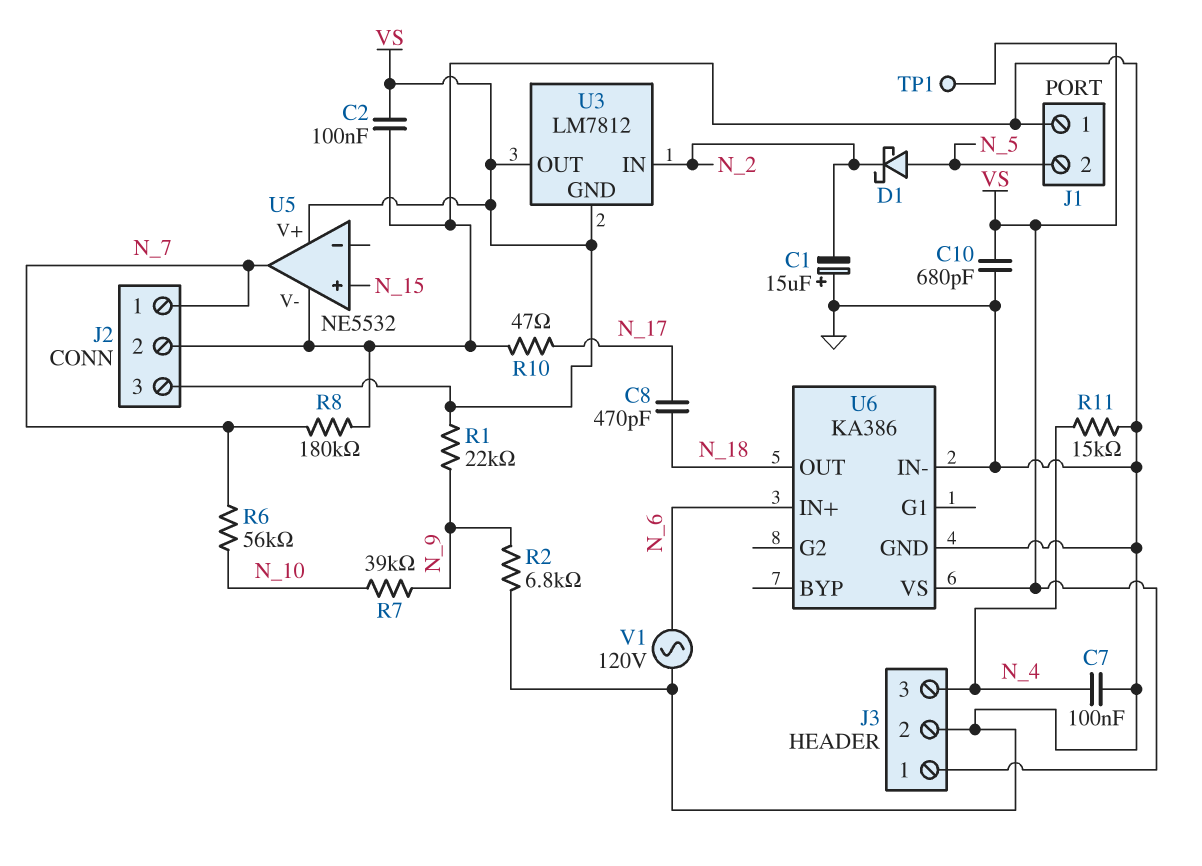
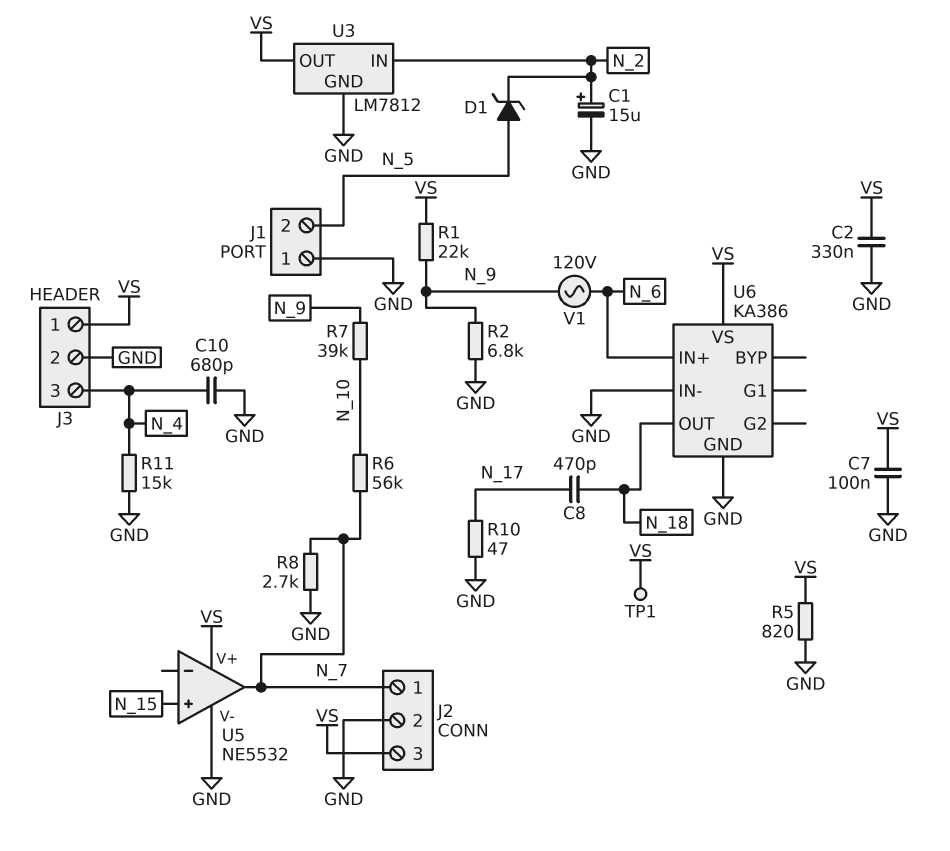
C1: 15uF (plus GND, minus N_2) -> 15uF (plus N_2, minus GND)
C2: 100nF (GND, VS) -> 330nF (GND, VS)
C7: 100nF (GND, N_4) -> 100nF (GND, VS)
C10: 680pF (GND, VS) -> 680pF (GND, N_4)
D1: schottky (A N_5, K N_2) -> zener (A N_5, K N_2)
R5: none -> 820 (GND, VS)
R8: 180k (GND, N_7) -> 2.7k (GND, N_7)
U3 pin GND: VS -> GND
V1: AC 120V (GND, N_6) -> AC 120V (N_6, N_9)

